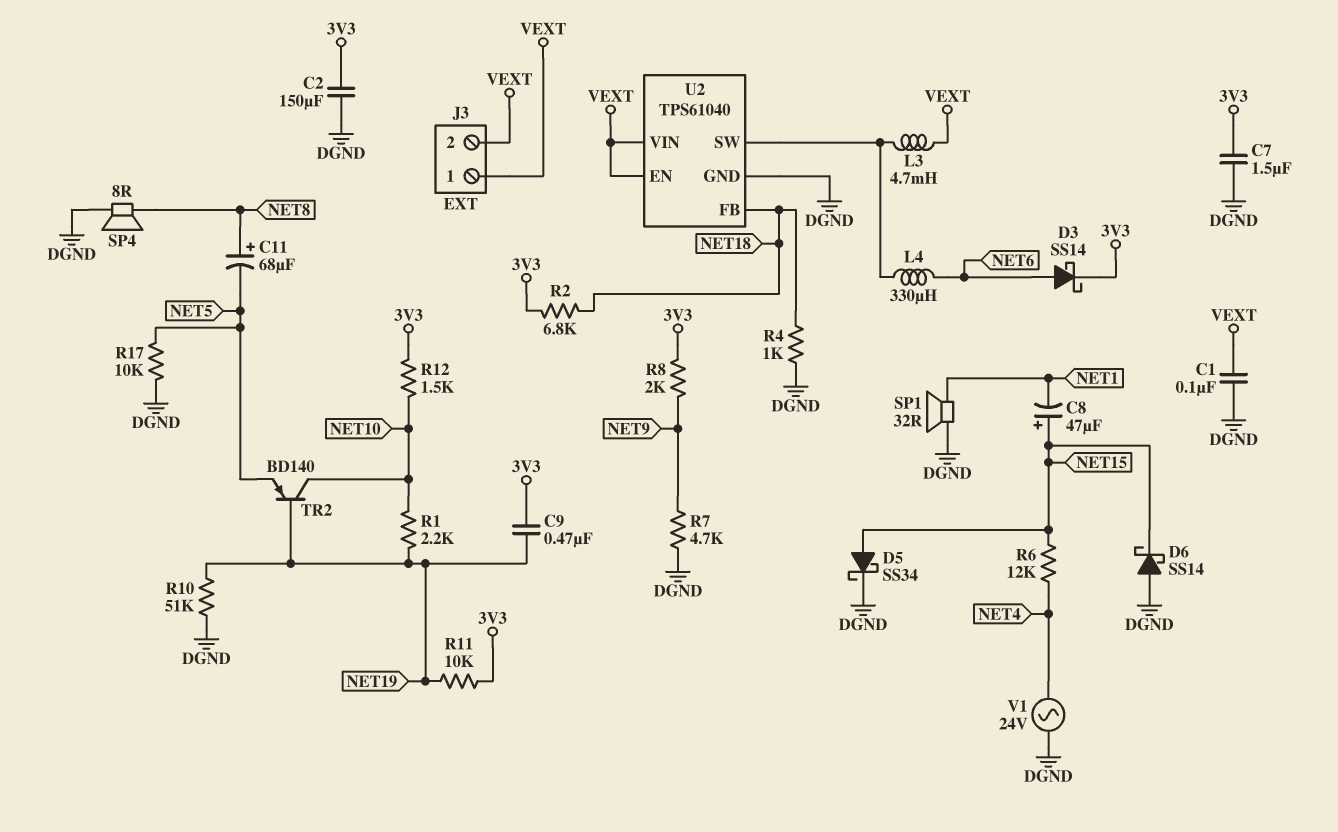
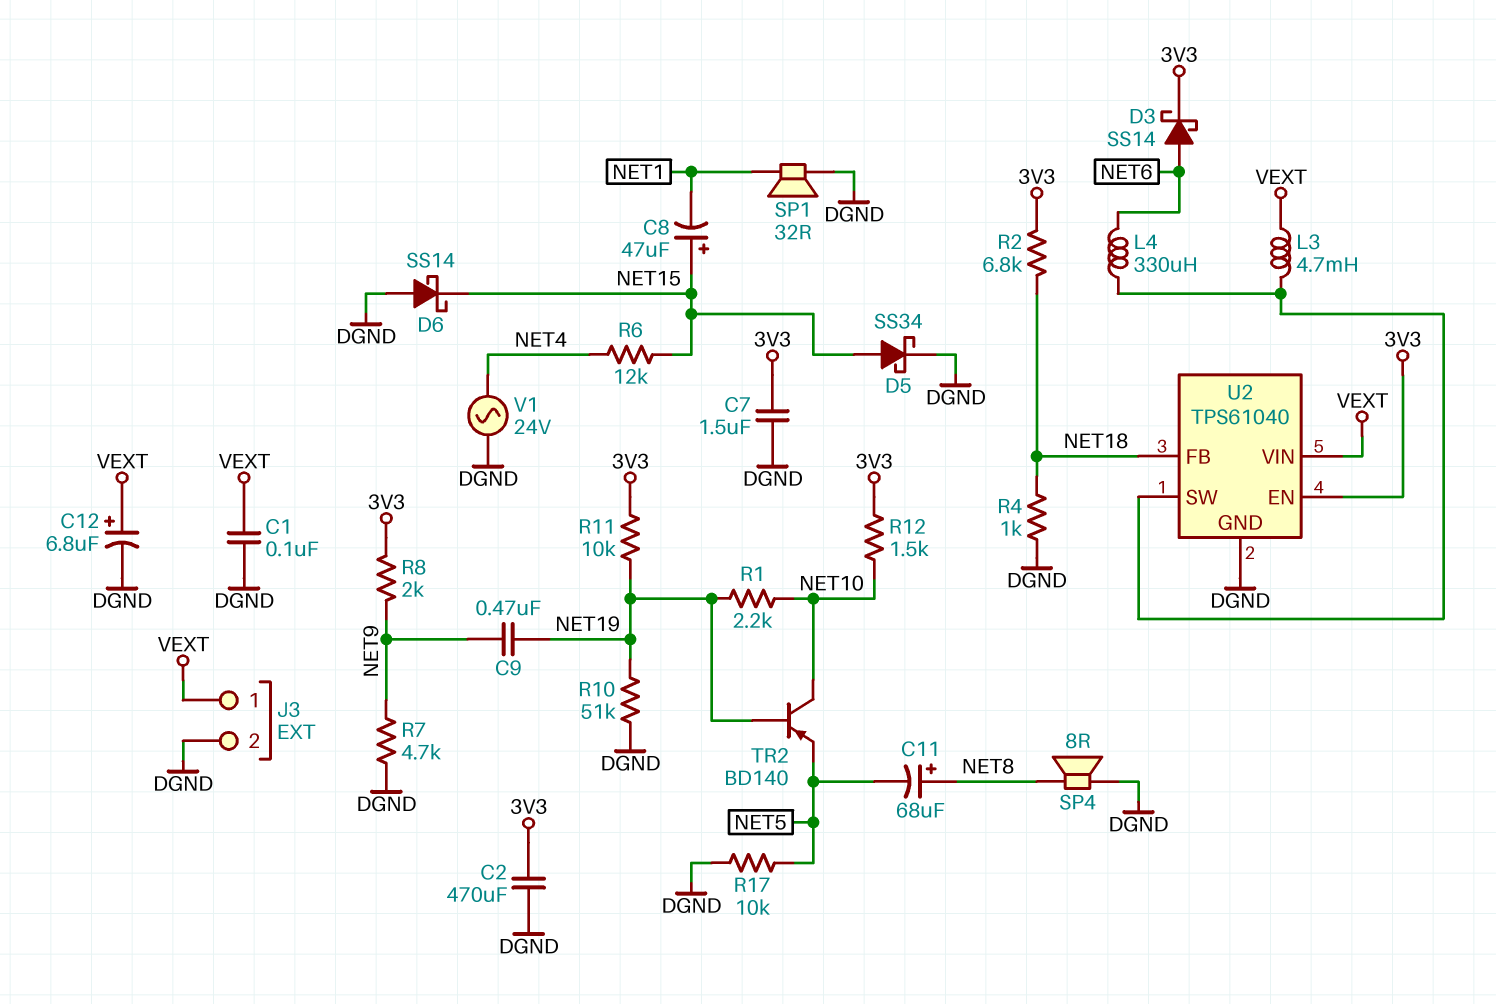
C2: 150uF (3V3, DGND) -> 470uF (3V3, DGND)
C9: 470nF (3V3, NET19) -> 470nF (NET9, NET19)
C12: none -> 6.8uF (plus VEXT, minus DGND)
J3 pin 2: VEXT -> DGND
U2 pin EN: VEXT -> 3V3

